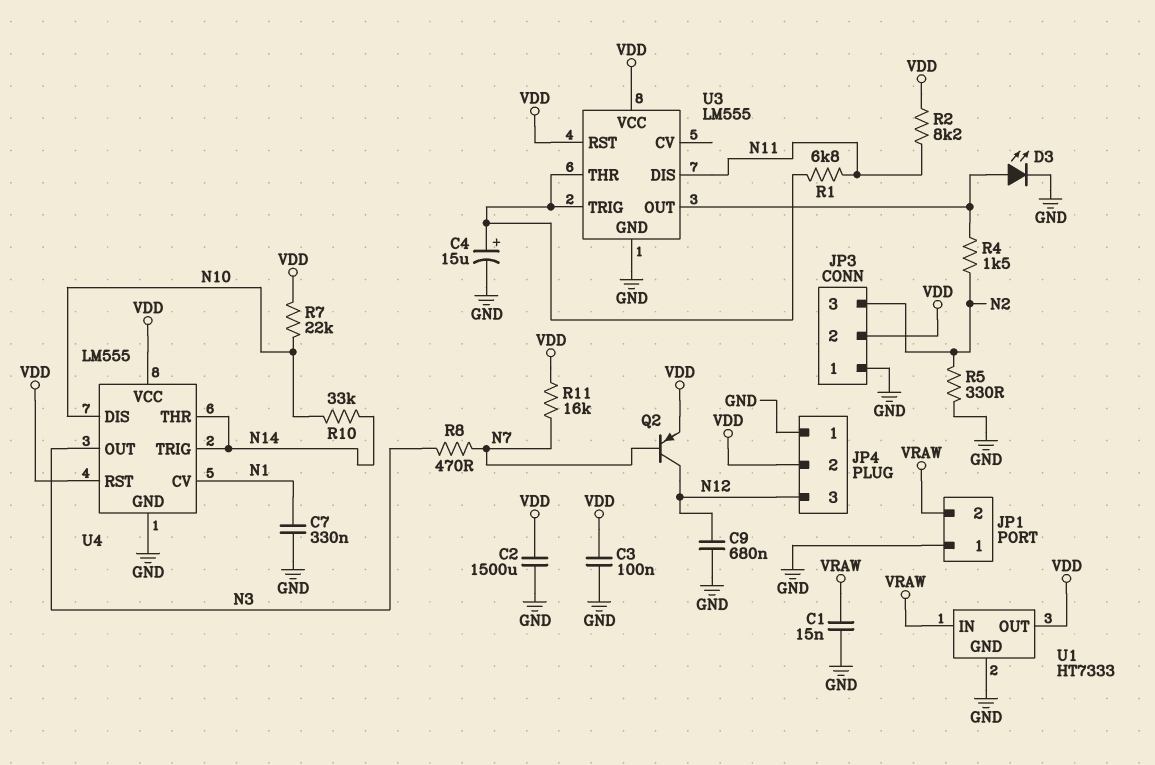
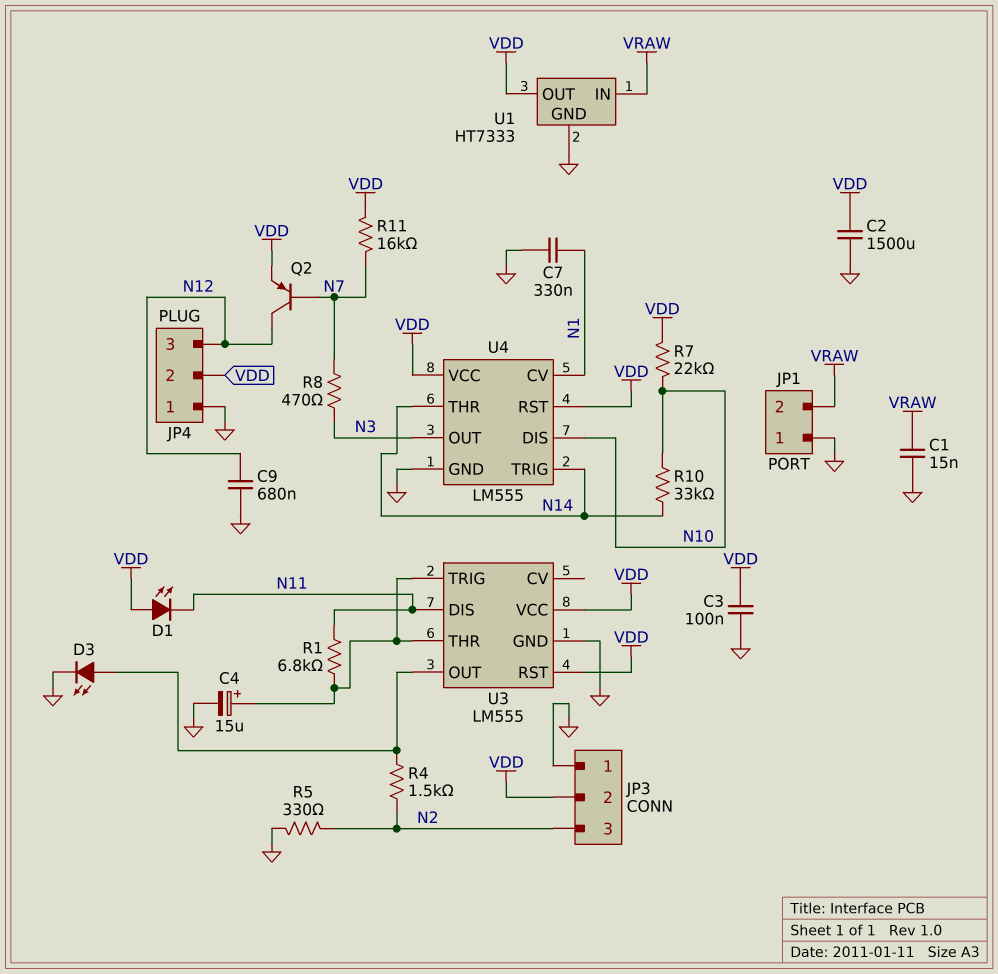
D1: none -> LED (A VDD, K N11)
R2: 8.2k (N11, VDD) -> none

